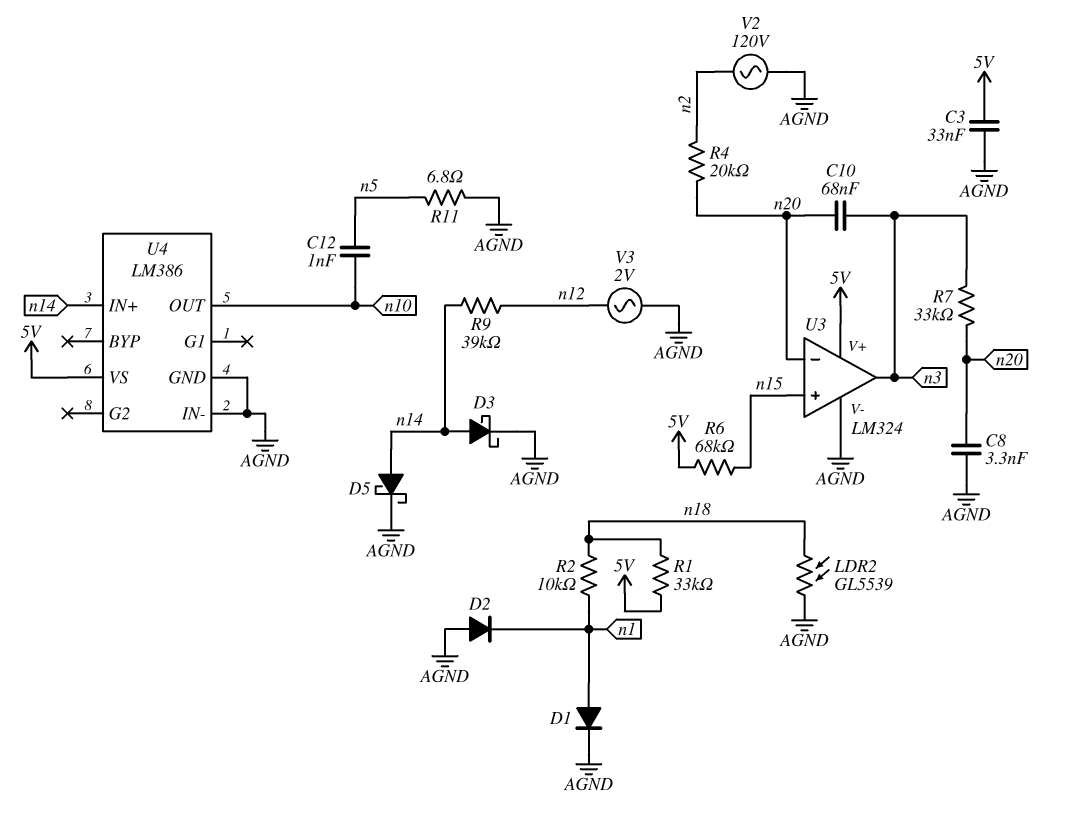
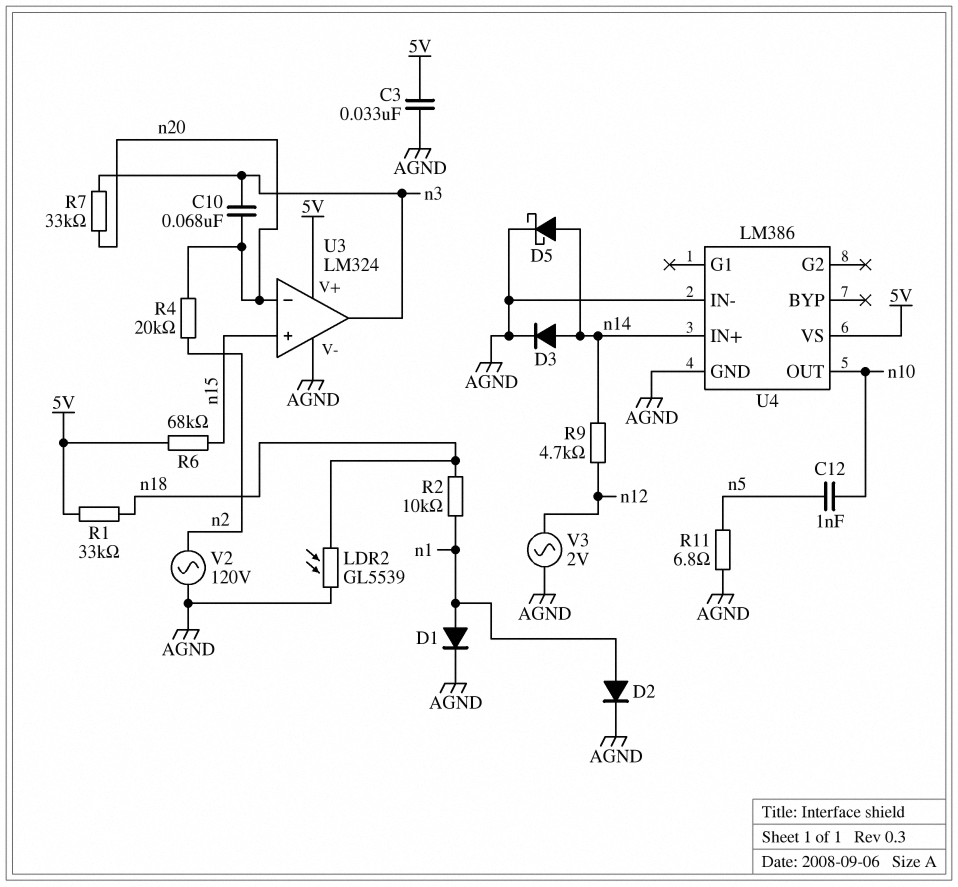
C8: 3.3nF (AGND, n20) -> none
D2: diode (A AGND, K n1) -> diode (A n1, K AGND)
D3: schottky (A n14, K AGND) -> diode (A n14, K AGND)
R9: 39k (n12, n14) -> 4.7k (n12, n14)

